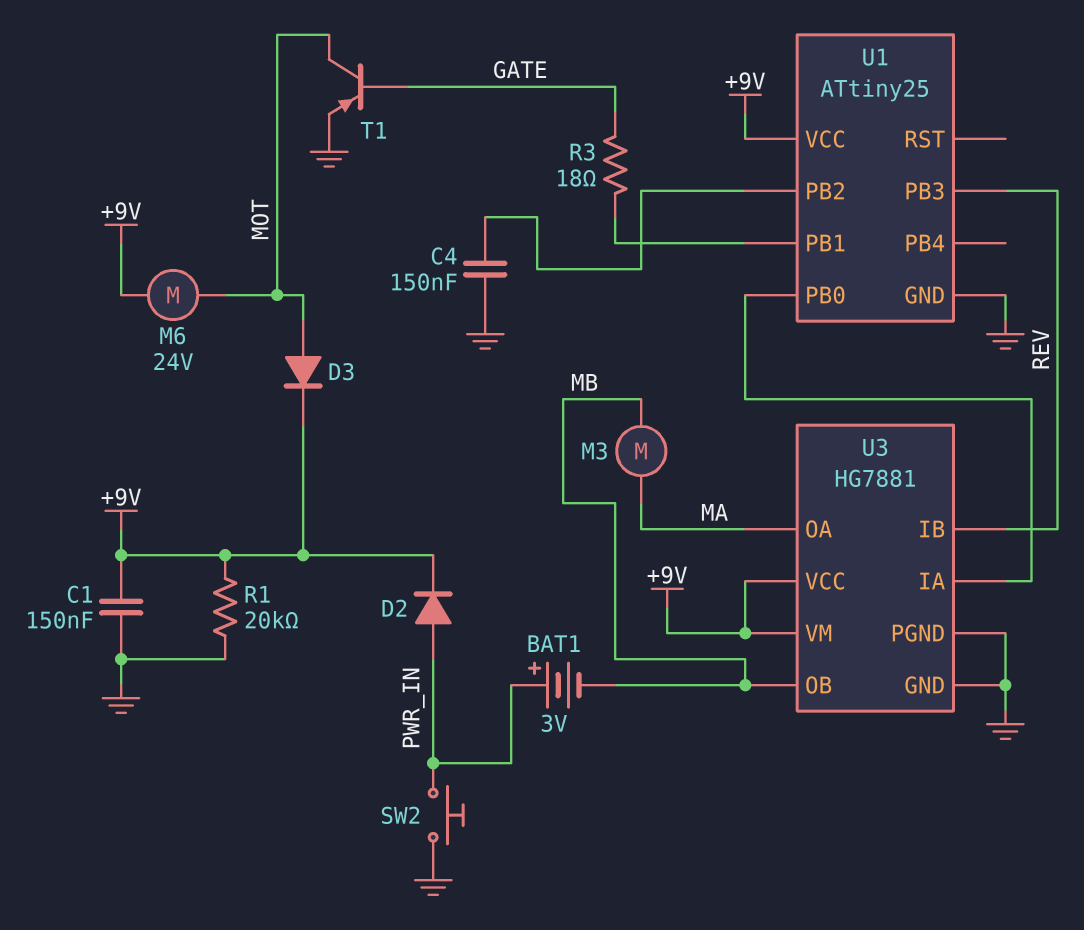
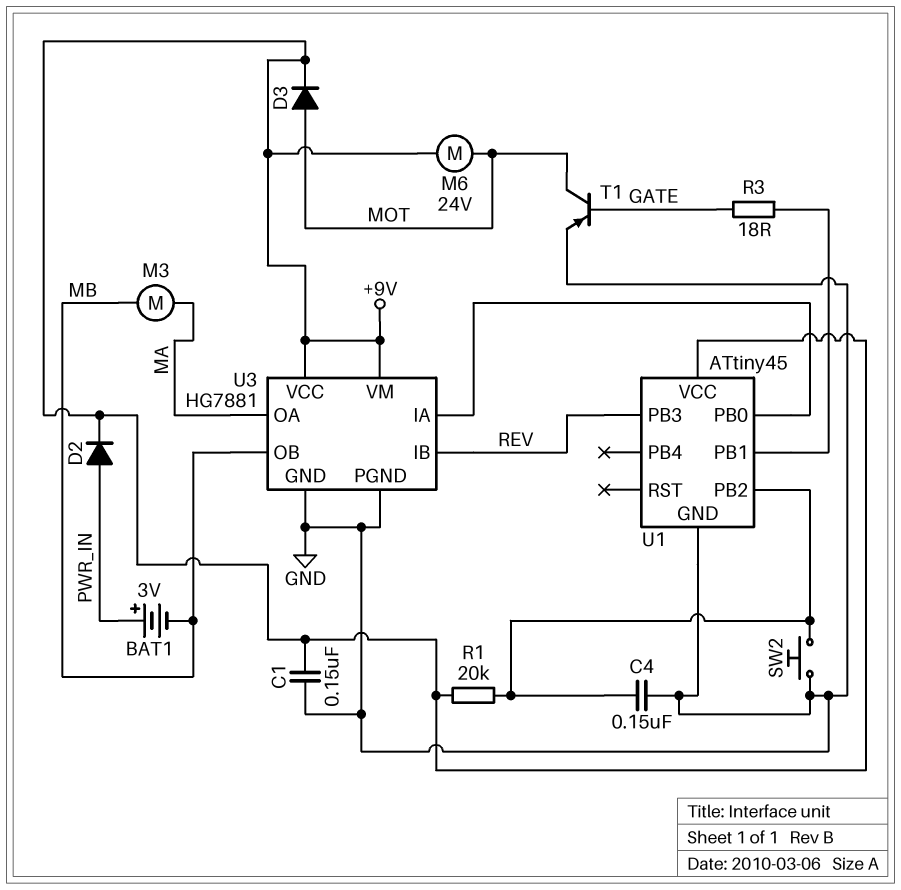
R1: 20k (+9V, GND) -> 20k (+9V, U1/PB2)
SW2: button (GND, PWR_IN) -> button (GND, U1/PB2)
U1: ATtiny25 -> ATtiny45

